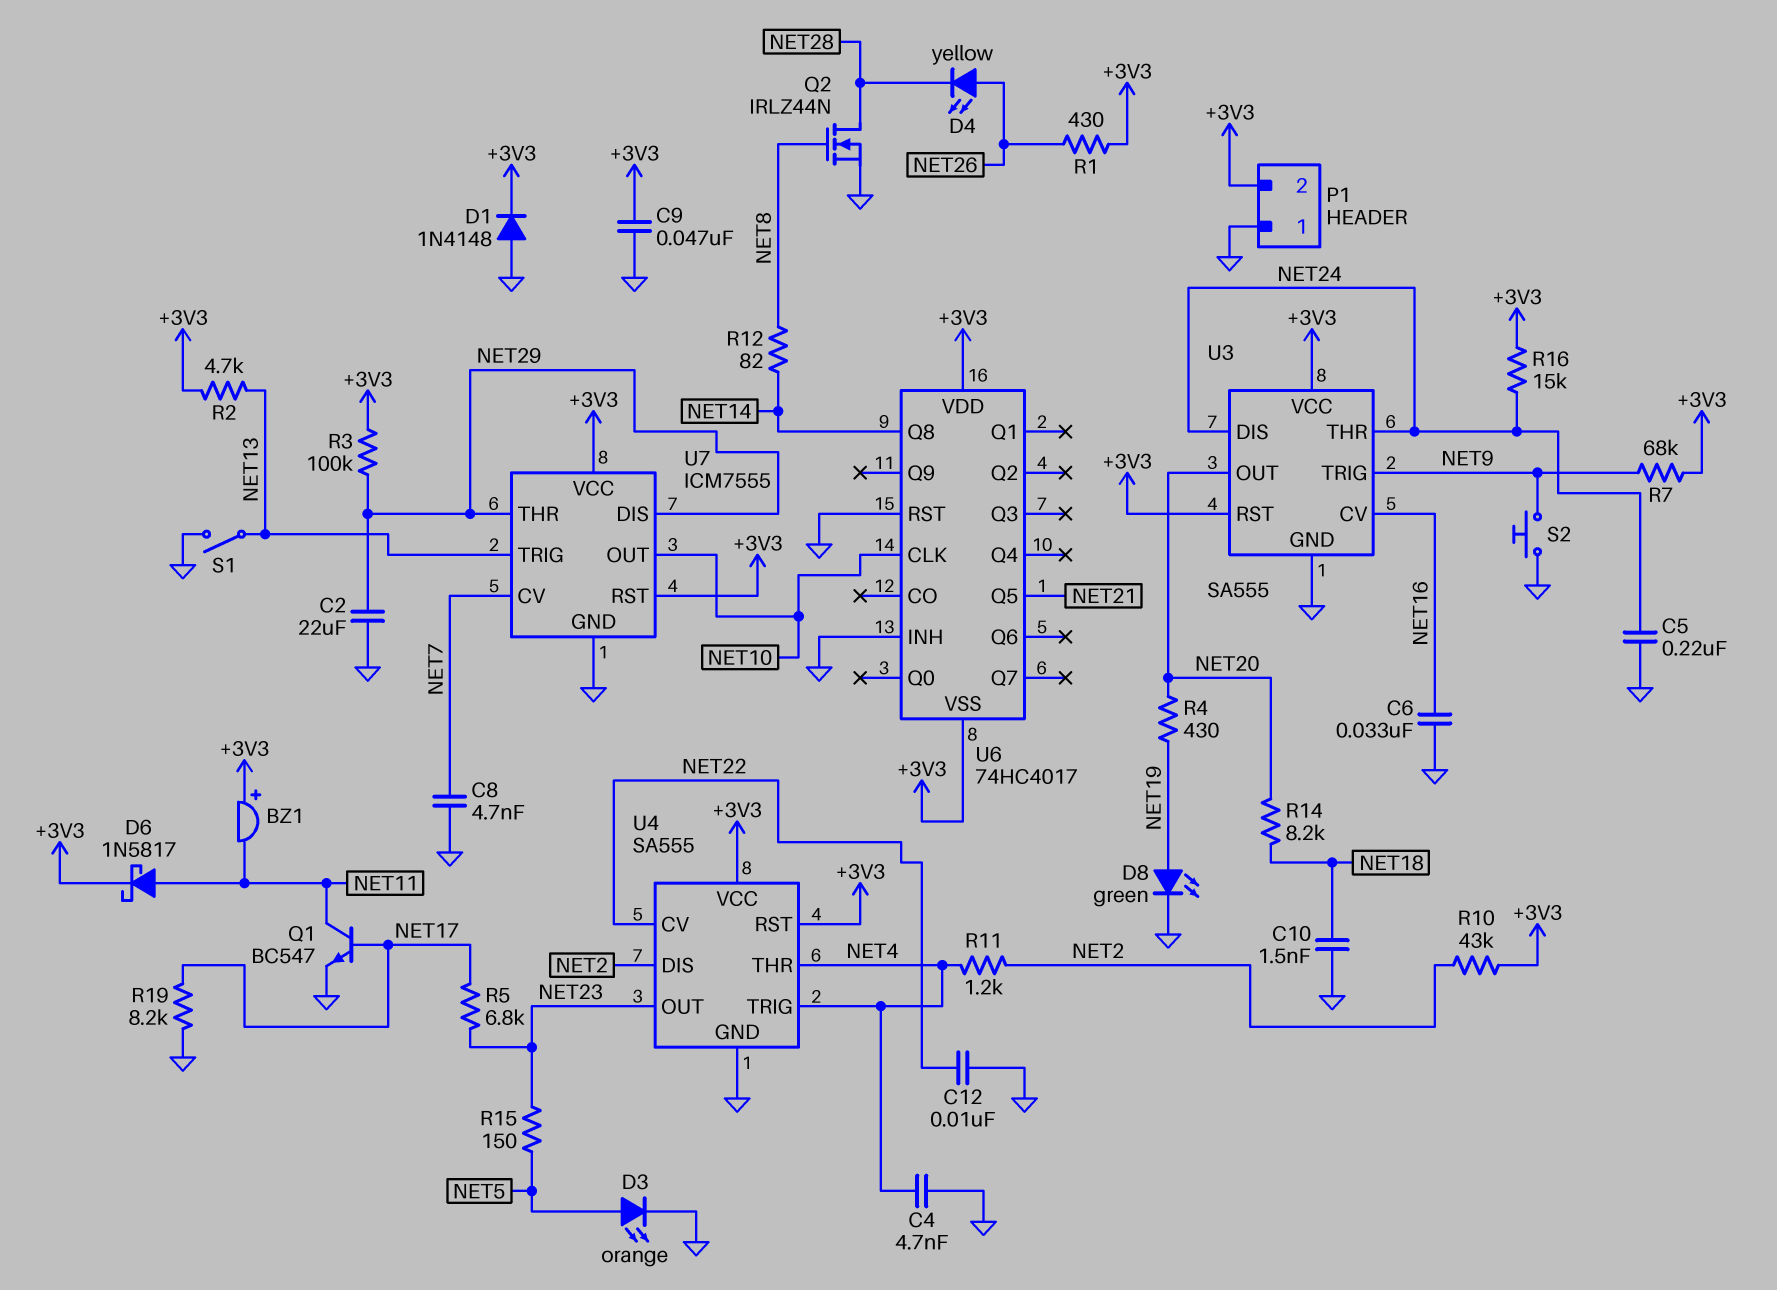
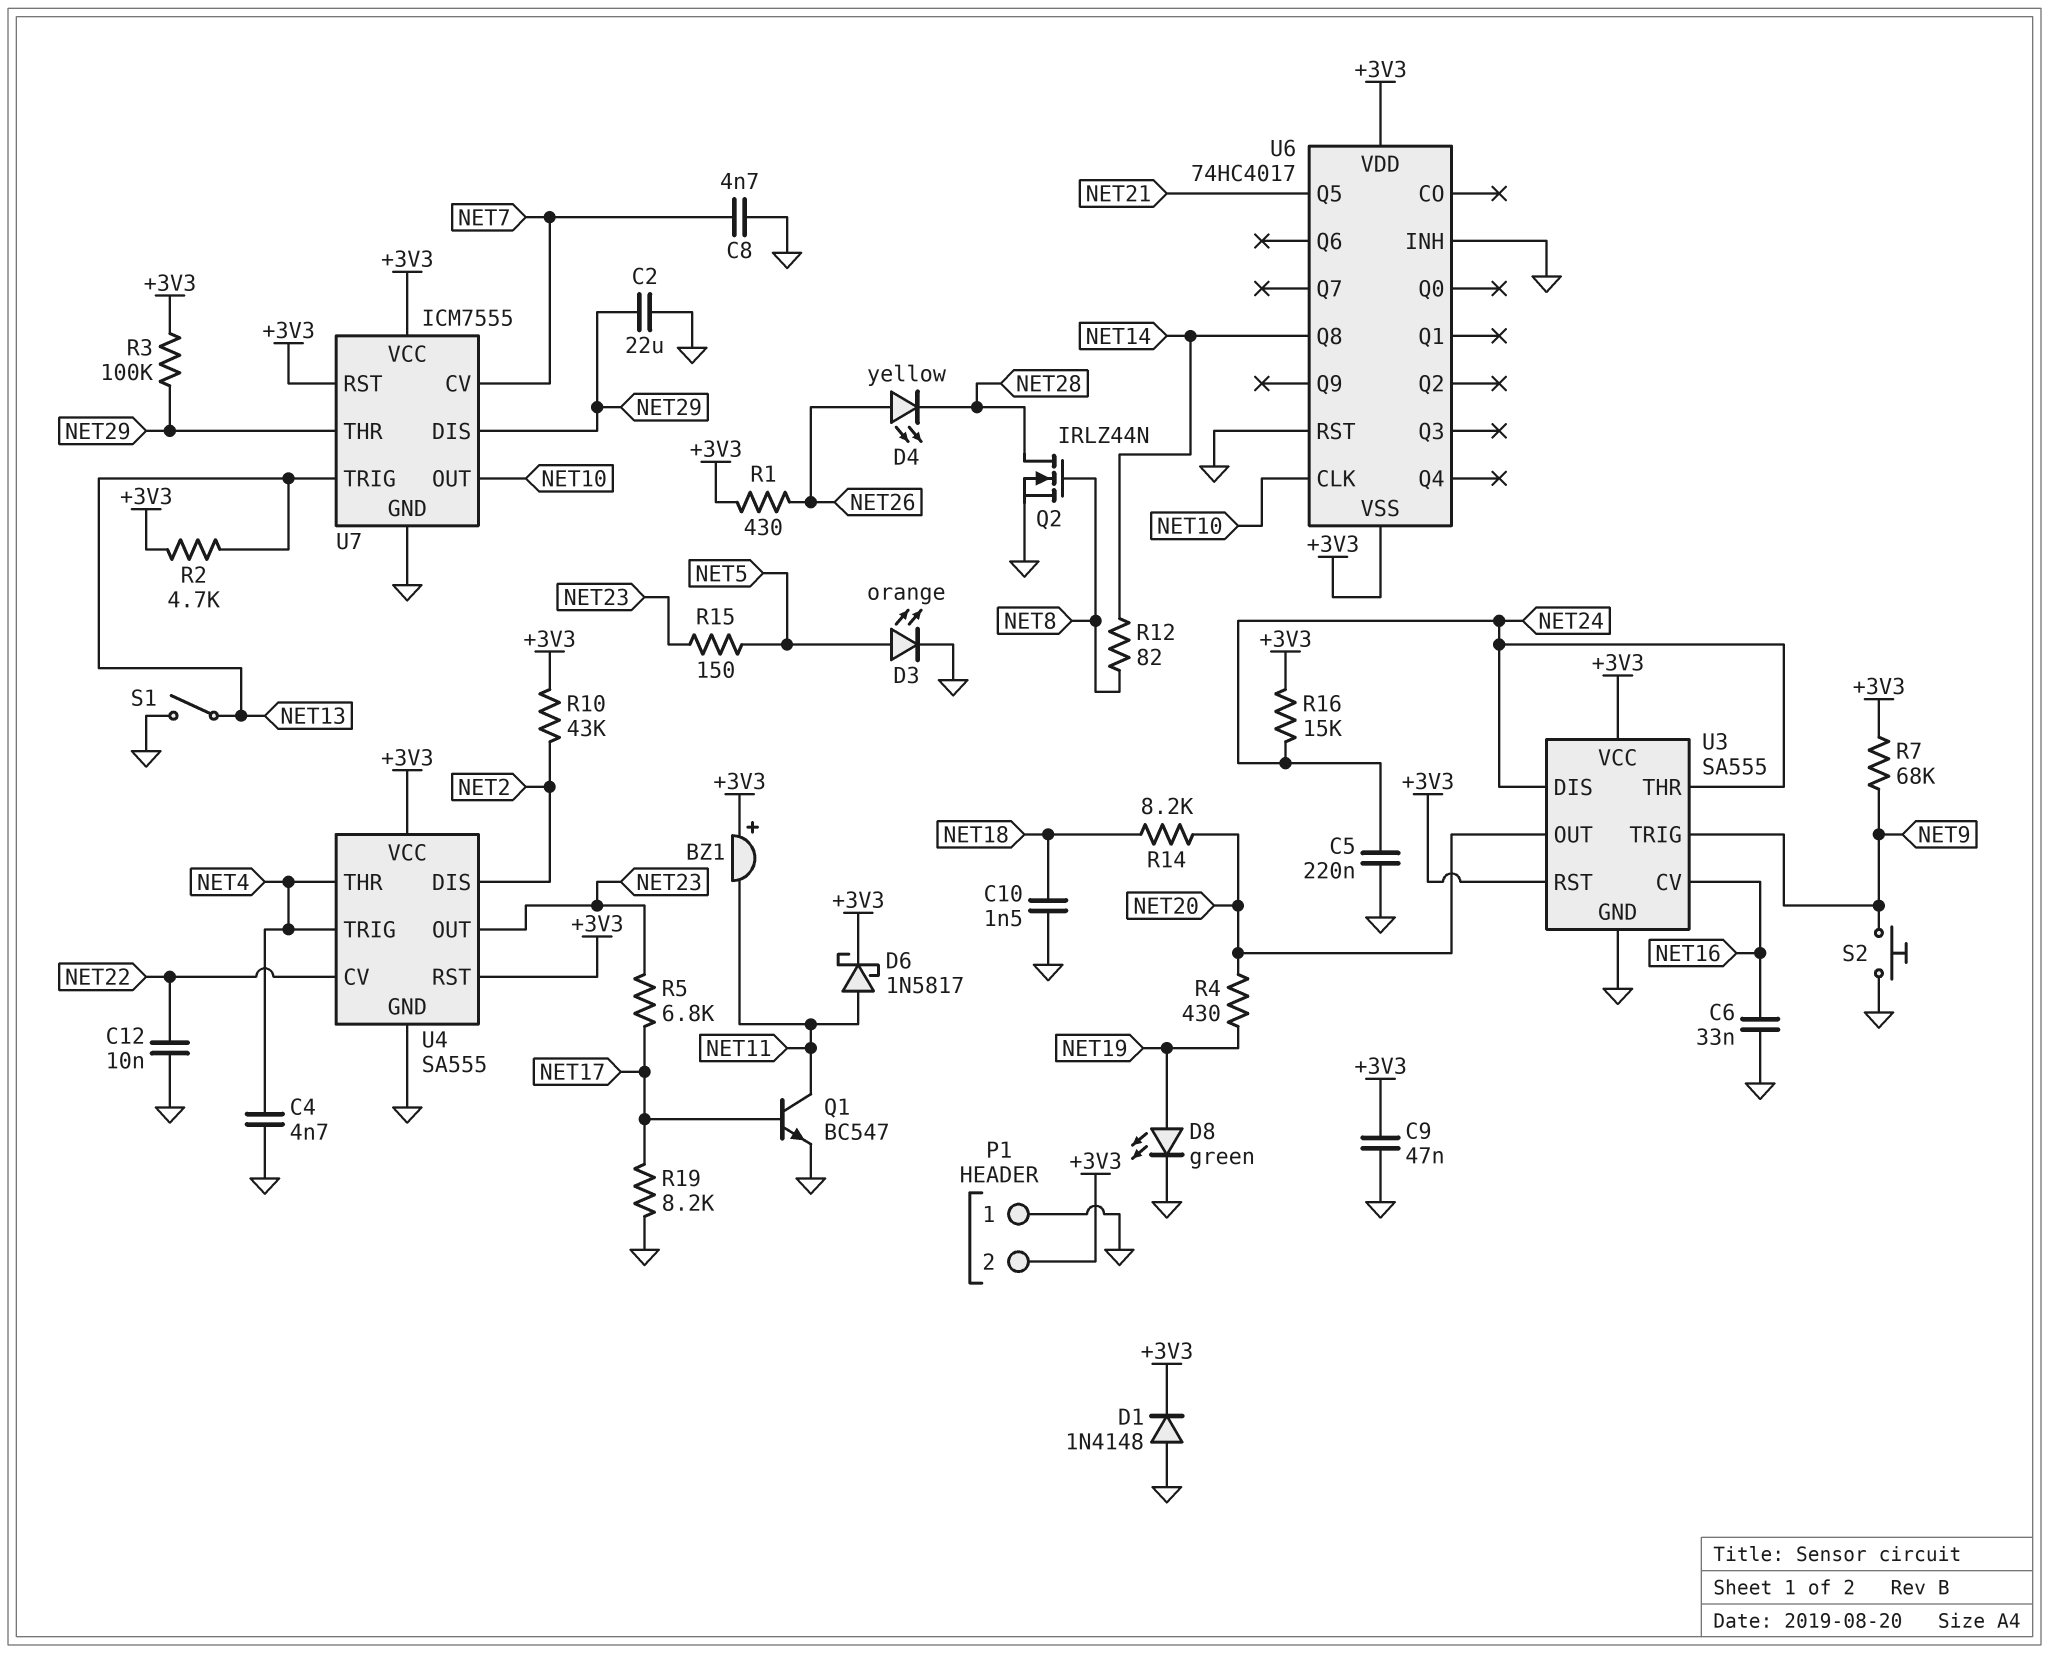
R11: 1.2k (NET2, NET4) -> none

